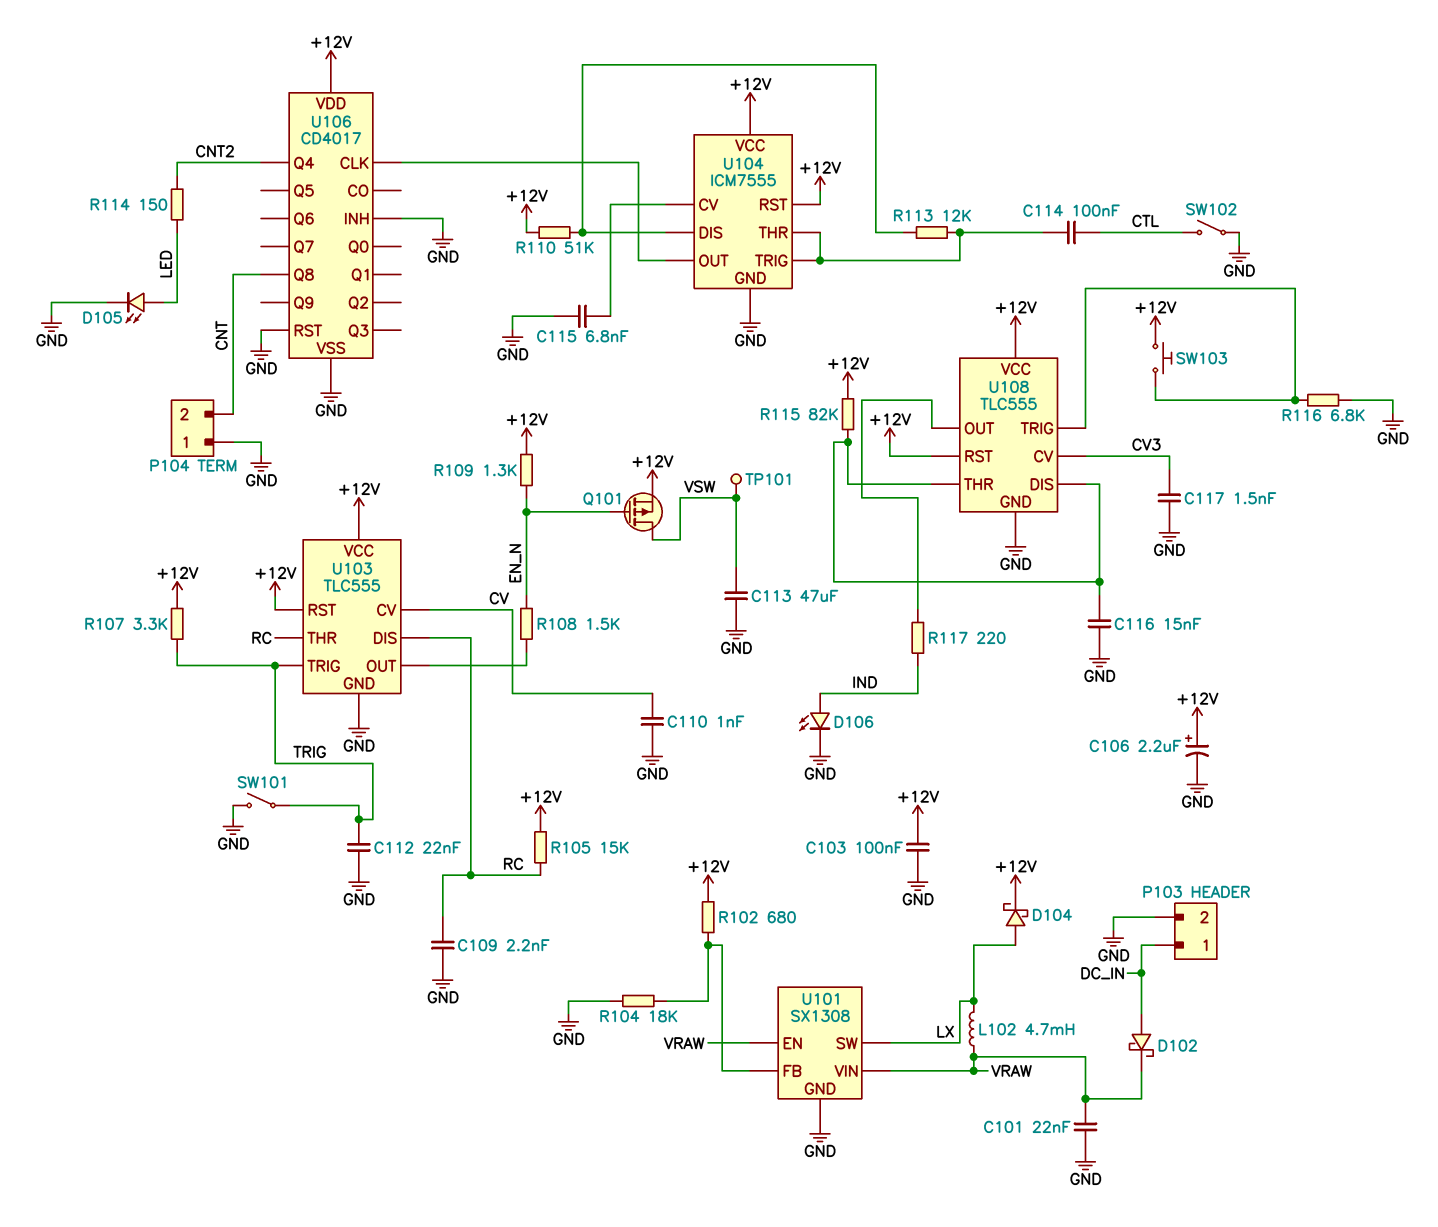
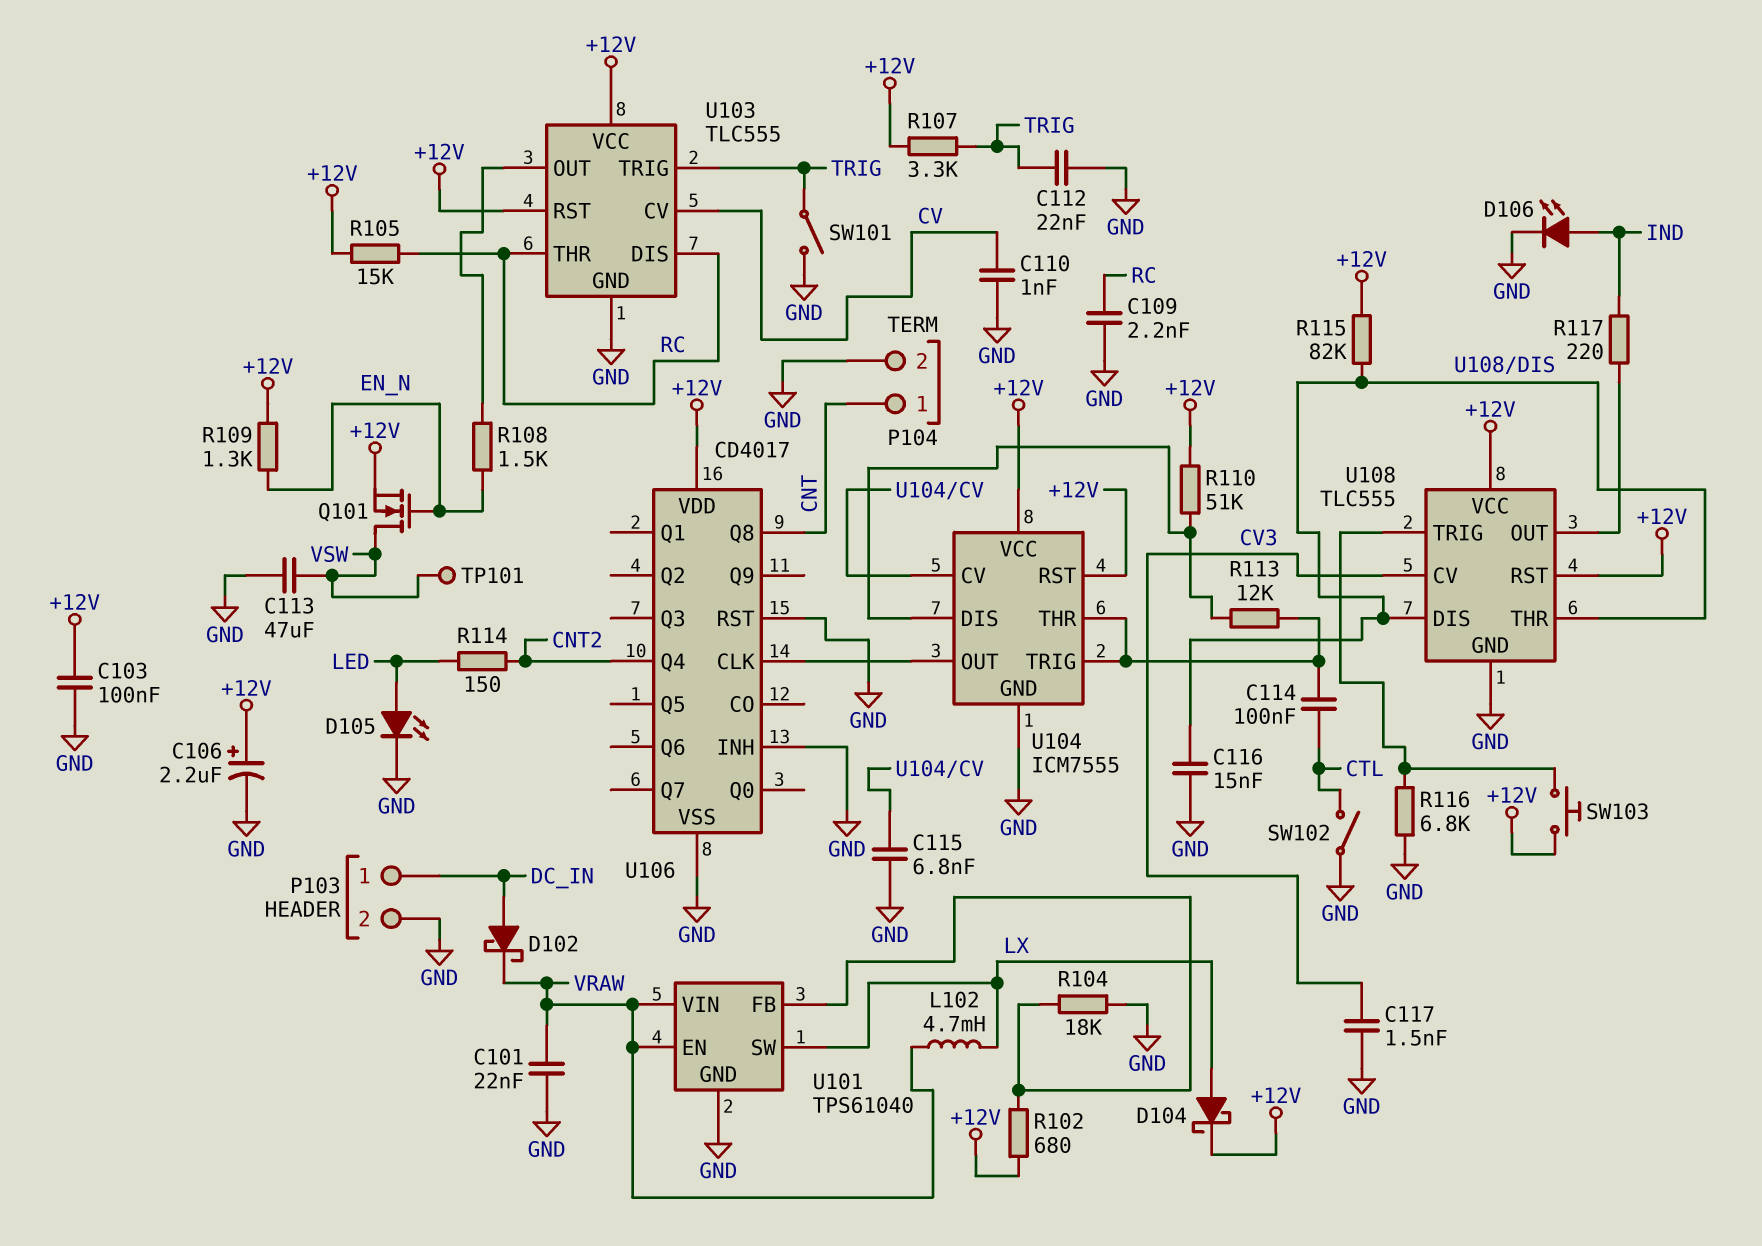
P104 pin 1: GND -> CNT
P104 pin 2: CNT -> GND
Q101: PMOS (G EN_N, D VSW, S +12V) -> NMOS (G EN_N, D VSW, S +12V)
U101: SX1308 -> TPS61040

